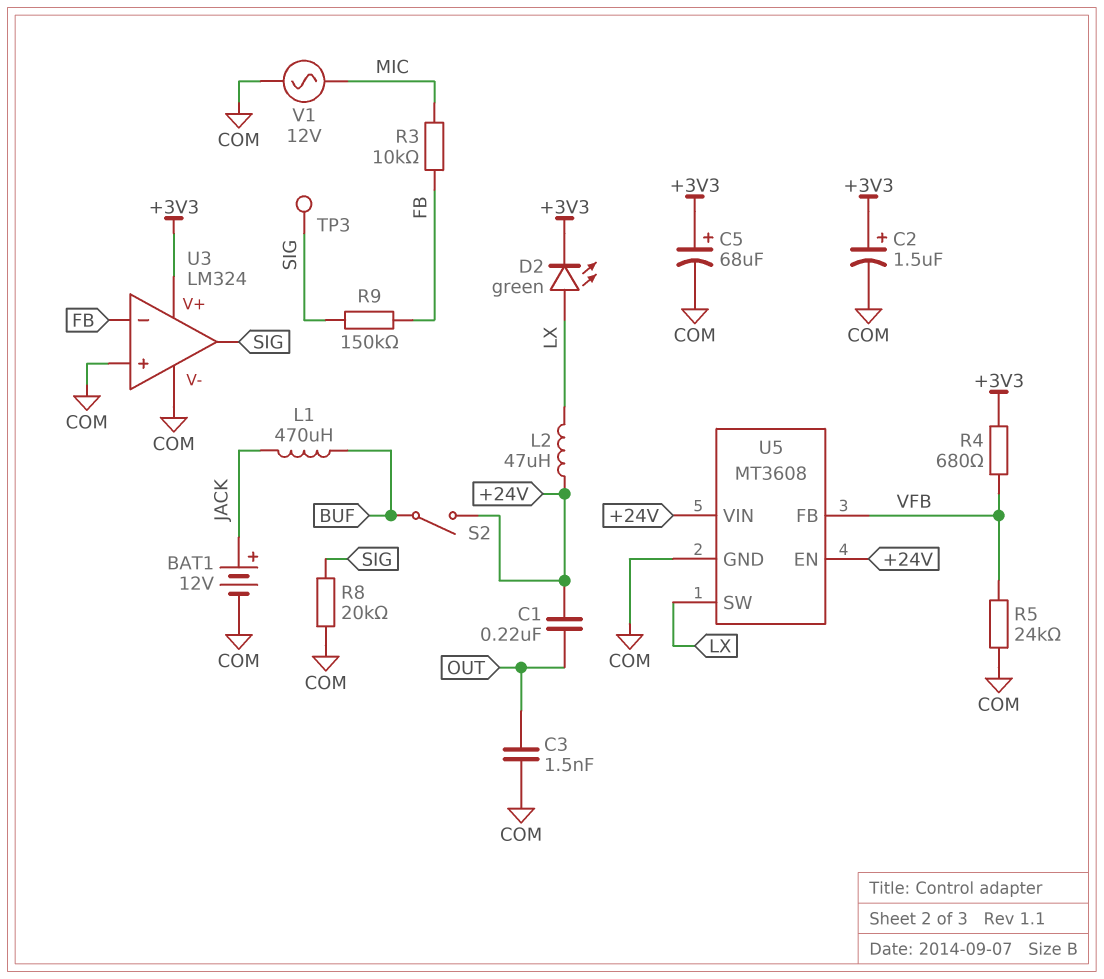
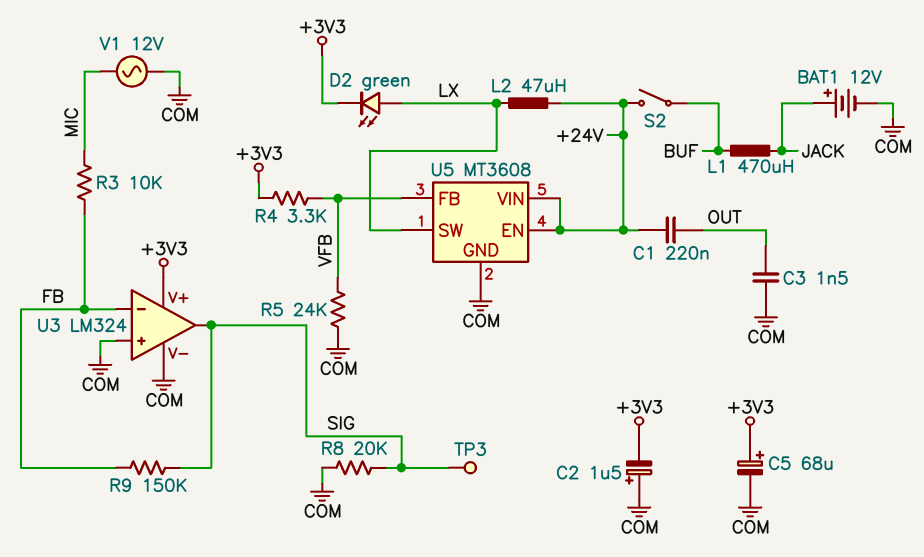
C2: 1.5uF (plus +3V3, minus COM) -> 1.5uF (plus COM, minus +3V3)
R4: 680 (+3V3, VFB) -> 3.3k (+3V3, VFB)

